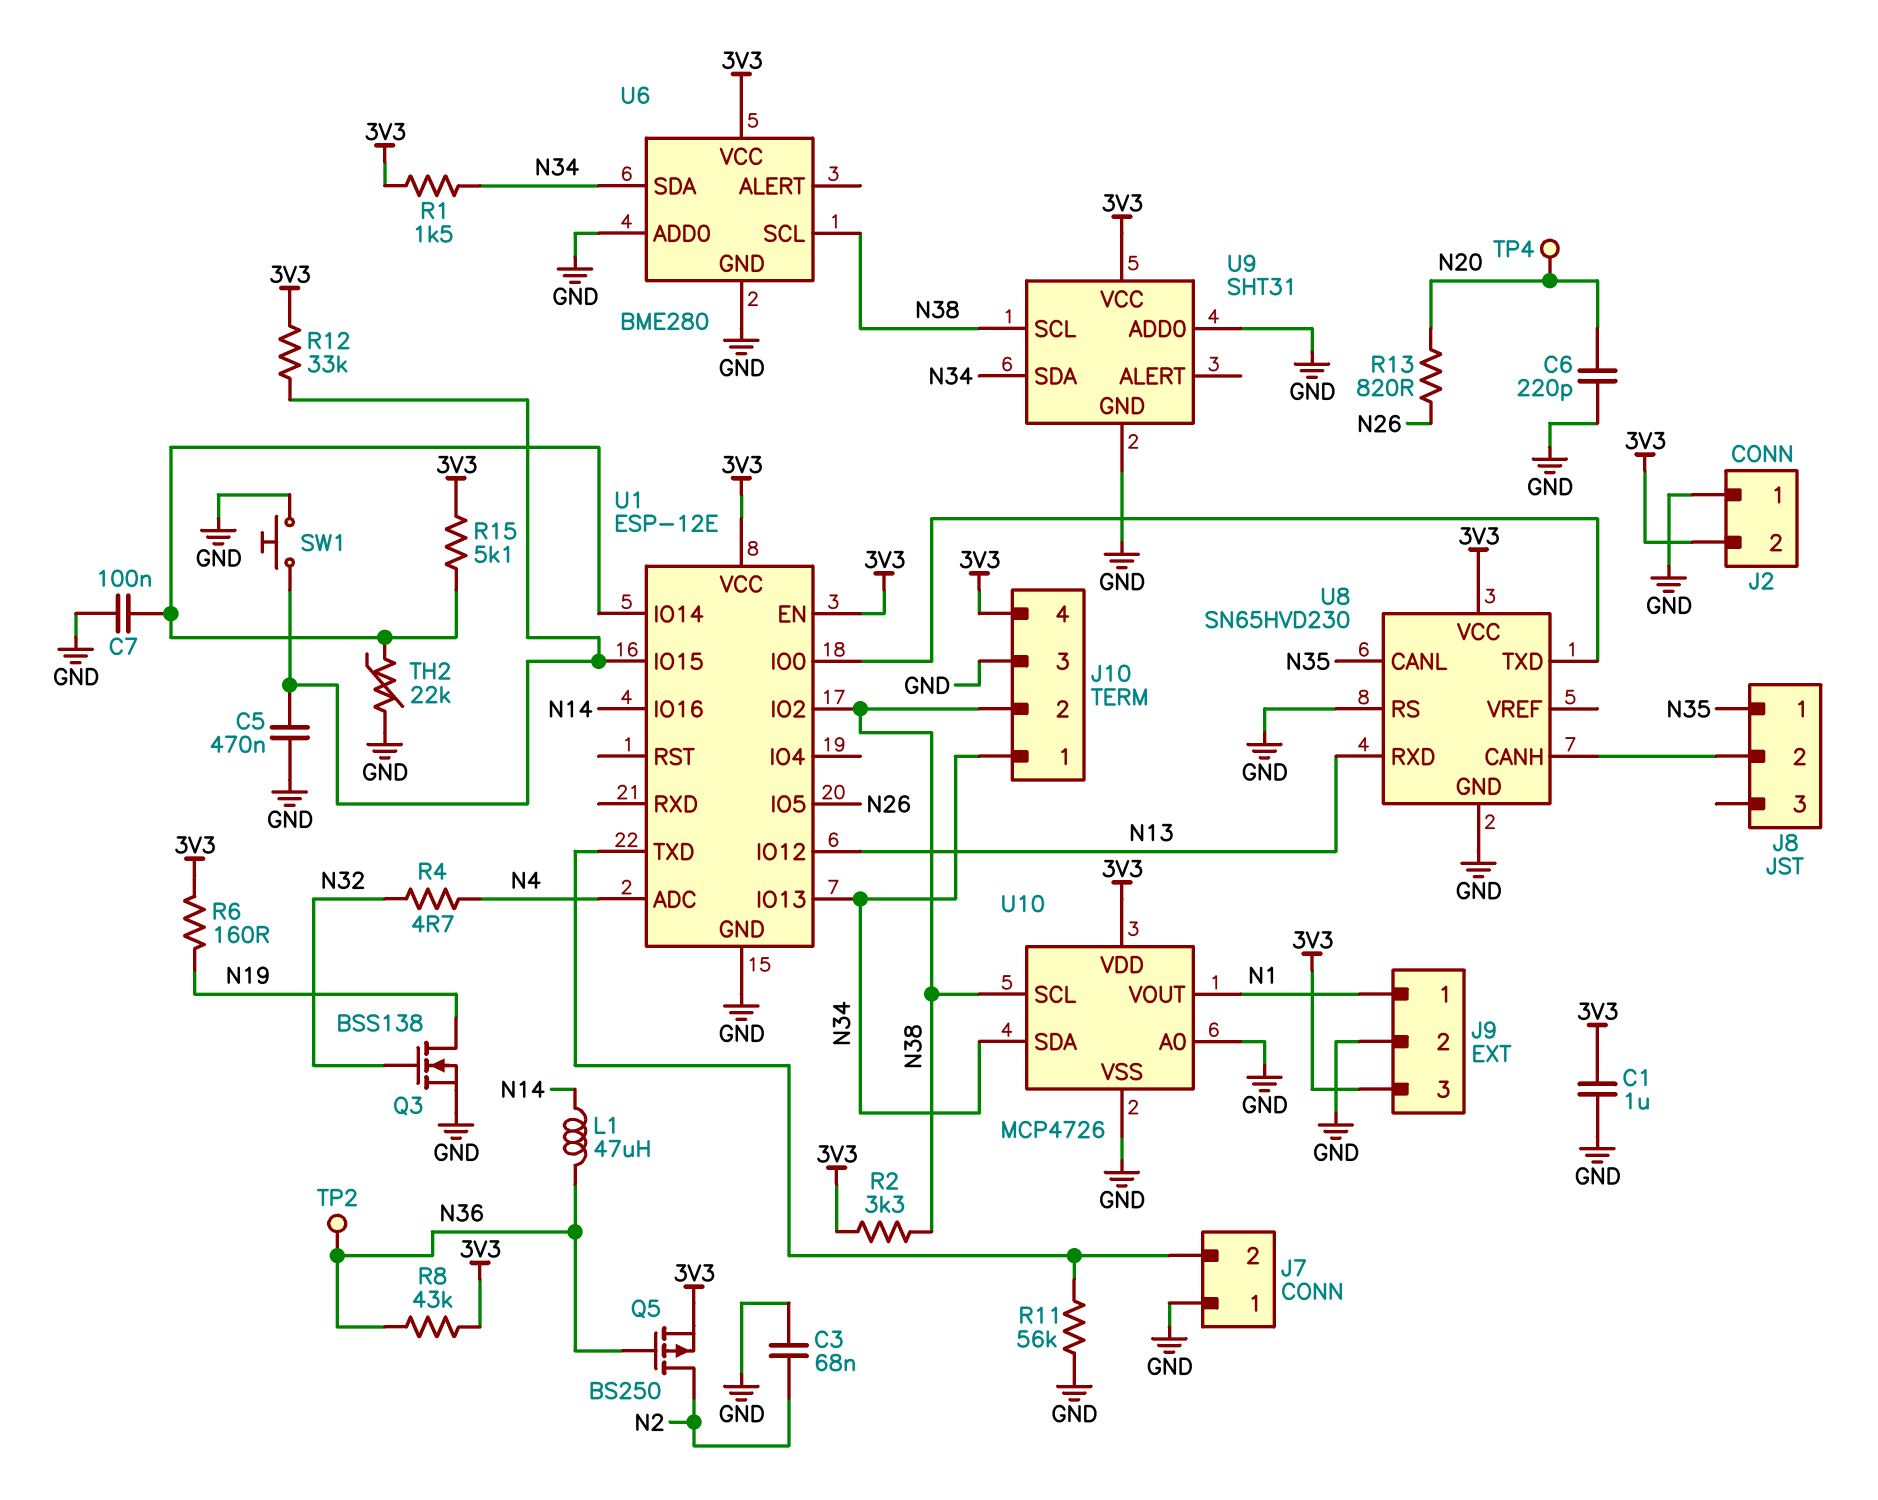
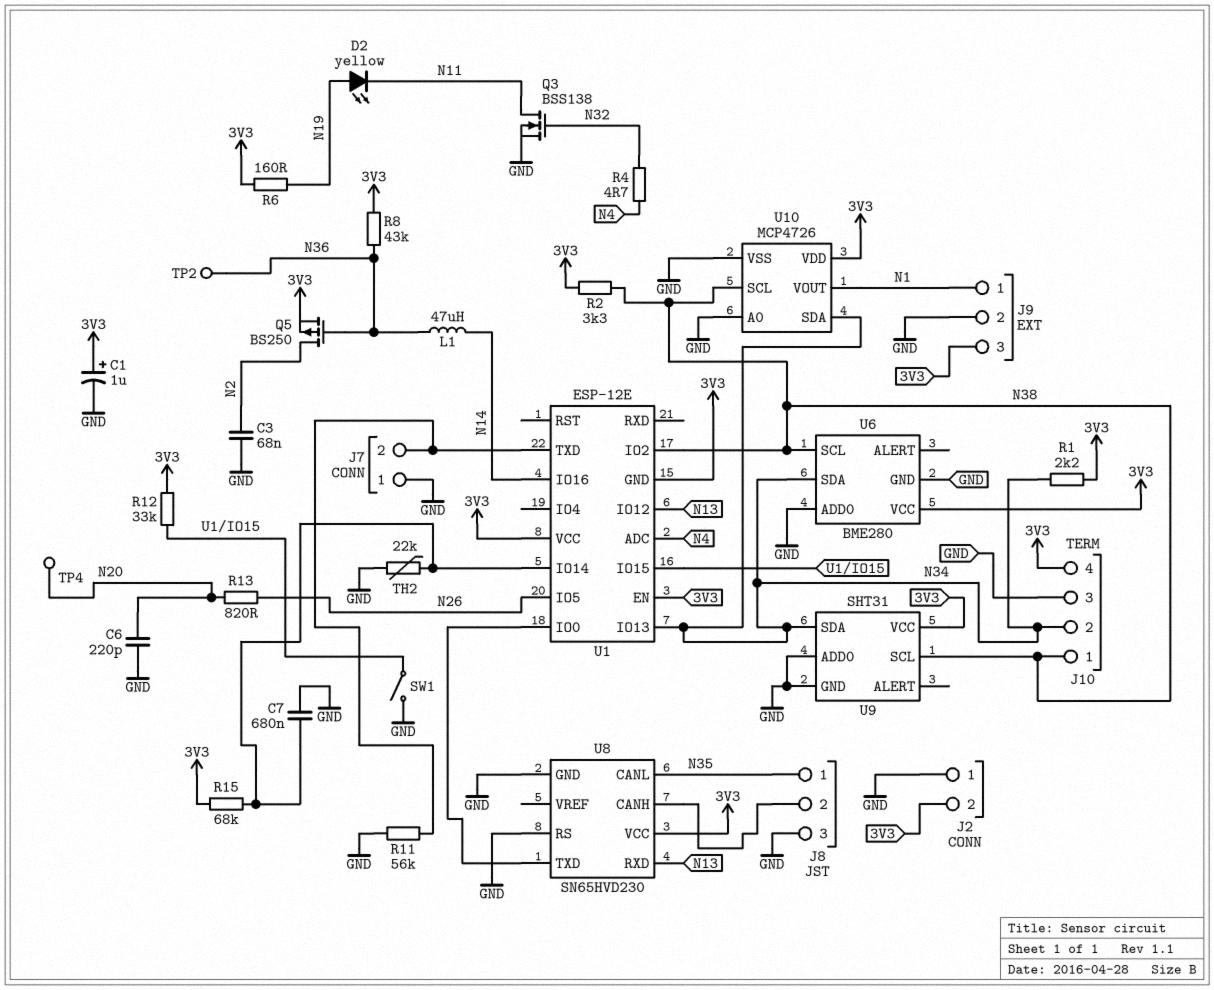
C1: 1uF (3V3, GND) -> 1uF (plus 3V3, minus GND)
C5: 470nF (GND, U1/IO15) -> none
C7: 100nF (GND, U1/IO14) -> 680nF (GND, U1/IO14)
D2: none -> LED yellow (A N19, K N11)
J8 pin 3: none -> GND
J10 pin 1: N34 -> N38
J10 pin 2: N38 -> N34
Q3: NMOS BSS138 (G N32, D N19, S GND) -> NMOS BSS138 (G N32, D N11, S GND)
R1: 1.5k (3V3, N34) -> 2.2k (3V3, N34)
R15: 5.1k (3V3, U1/IO14) -> 68k (3V3, U1/IO14)
SW1: button (GND, U1/IO15) -> switch (GND, U1/IO15)
U1 pin GND: GND -> 3V3

